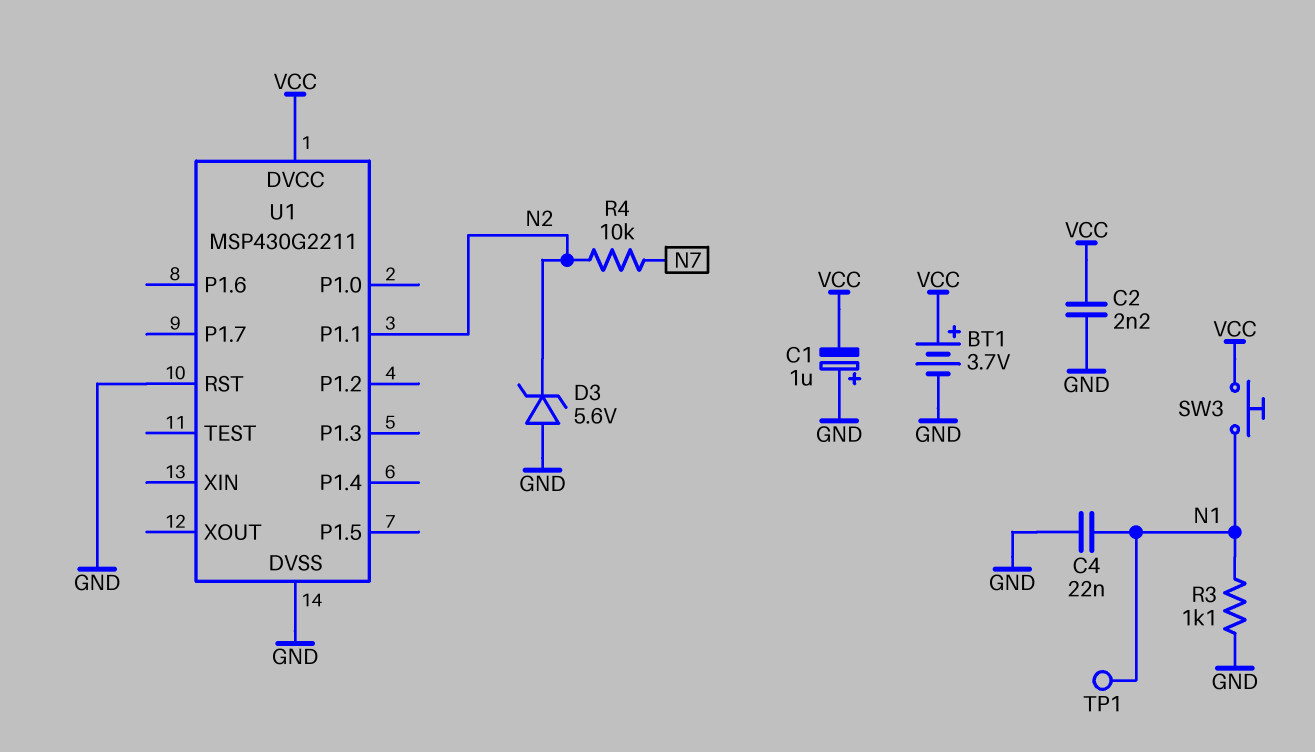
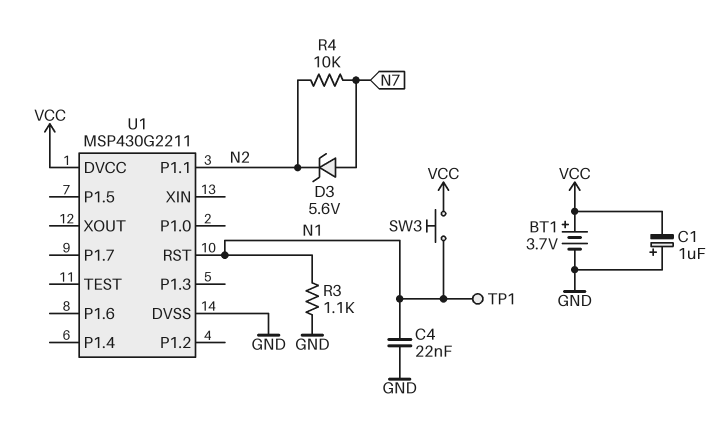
C2: 2.2nF (GND, VCC) -> none
D3: zener 5.6V (A GND, K N2) -> zener 5.6V (A N7, K N2)
U1 pin RST: GND -> N1

